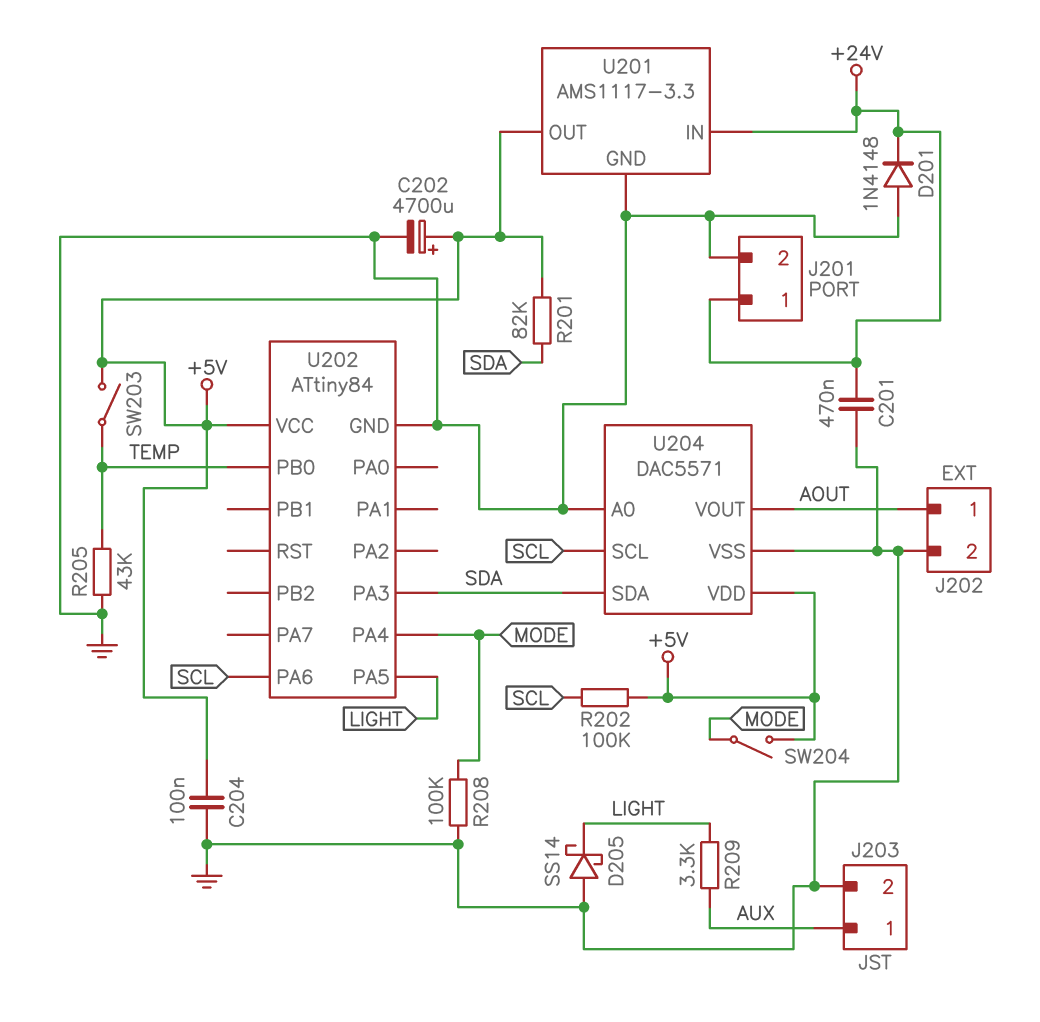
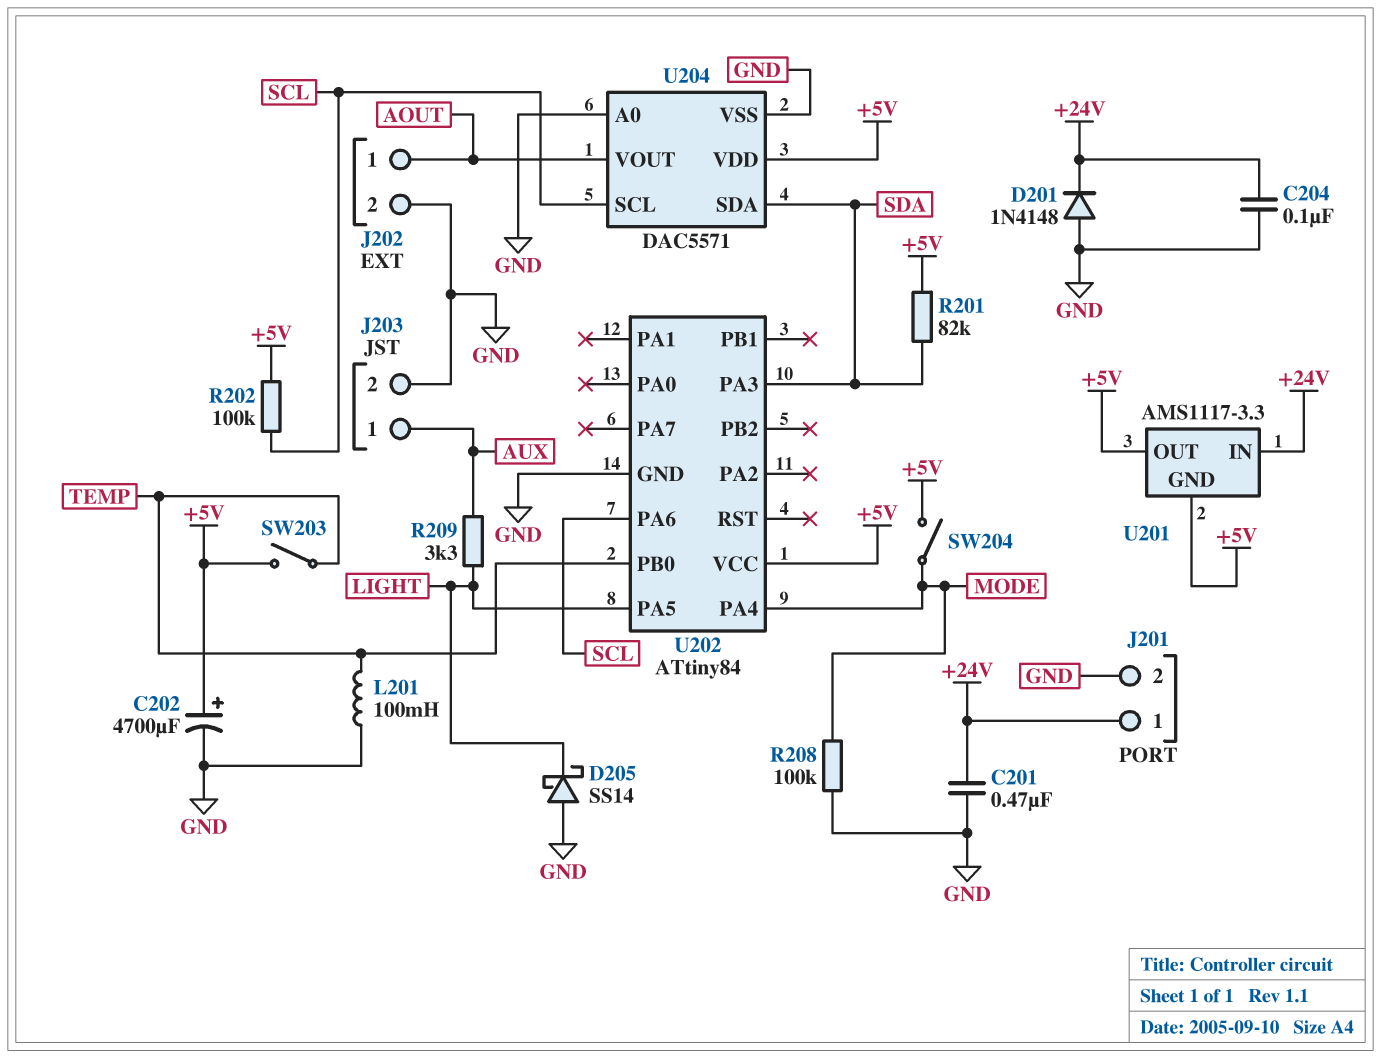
C204: 100nF (+5V, GND) -> 100nF (+24V, GND)
L201: none -> 100mH (GND, TEMP)
R205: 43k (GND, TEMP) -> none
U201 pin GND: GND -> +5V

